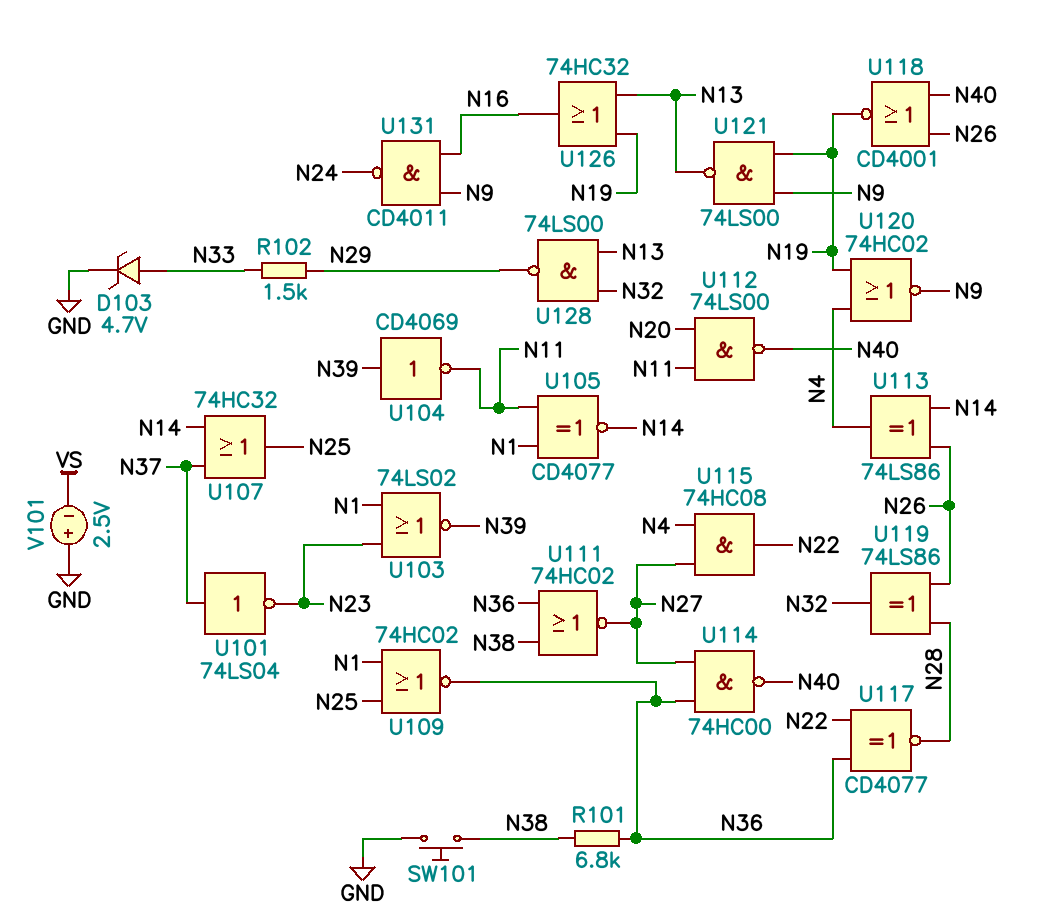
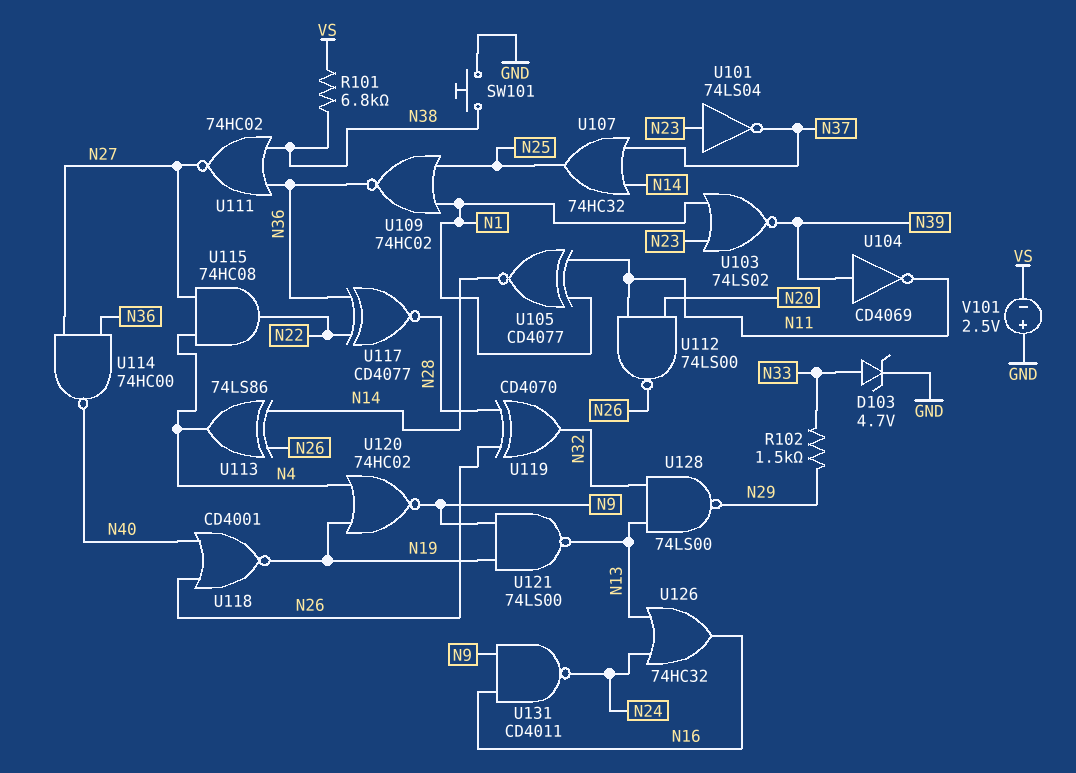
R101: 6.8k (N36, N38) -> 6.8k (N38, VS)
U101: NOT 74LS04 (in N37, out N23) -> NOT 74LS04 (in N23, out N37)
U112: NAND 74LS00 (in N11, in N20, out N40) -> NAND 74LS00 (in N11, in N20, out N26)
U119: XOR 74LS86 (in N26, in N28, out N32) -> XOR CD4070 (in N26, in N28, out N32)
U126: OR 74HC32 (in N13, in N19, out N16) -> OR 74HC32 (in N13, in N24, out N16)

